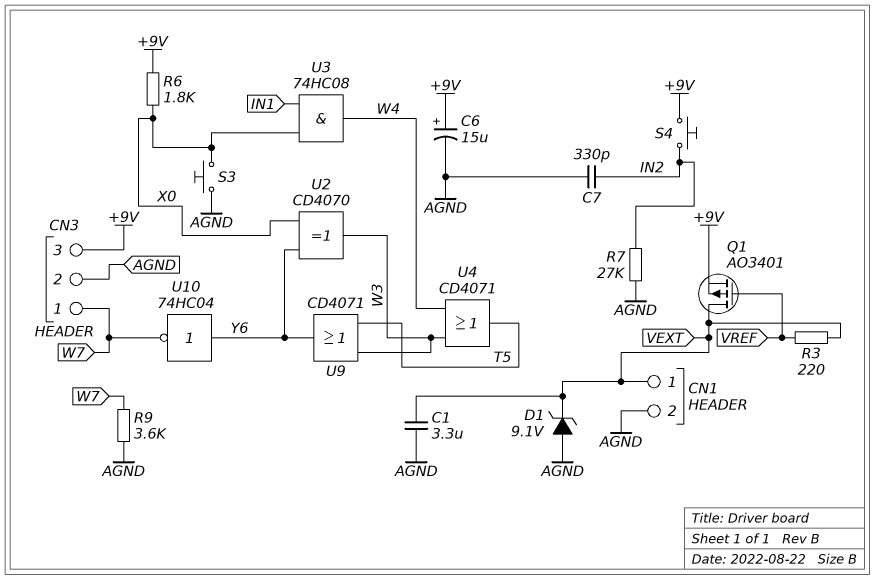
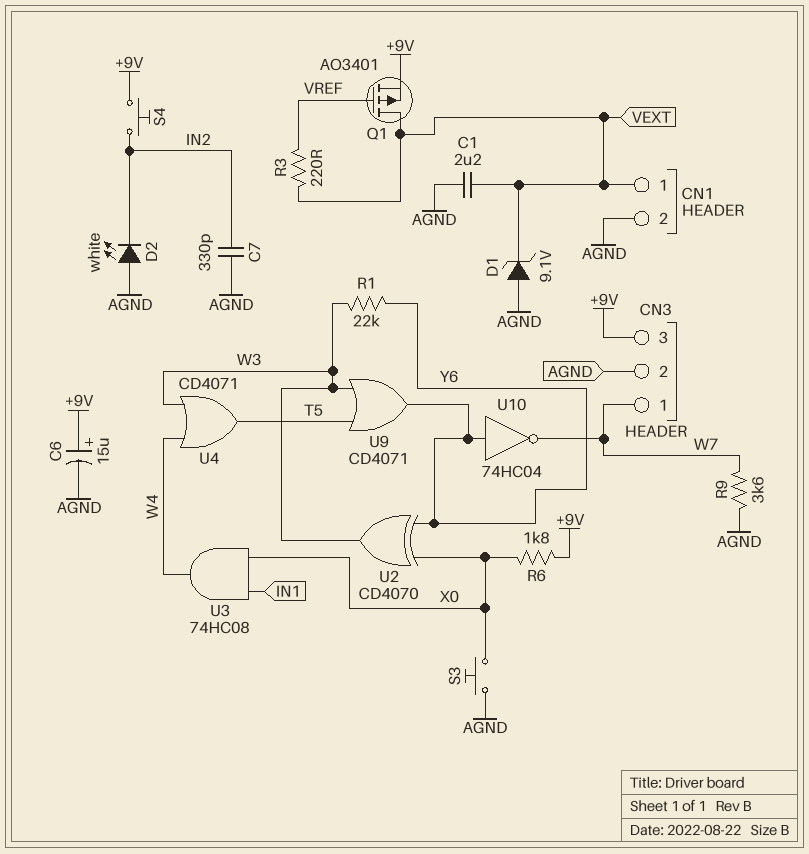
C1: 3.3uF (AGND, VEXT) -> 2.2uF (AGND, VEXT)
D2: none -> LED white (A AGND, K IN2)
R1: none -> 22k (W3, Y6)
R7: 27k (AGND, IN2) -> none

